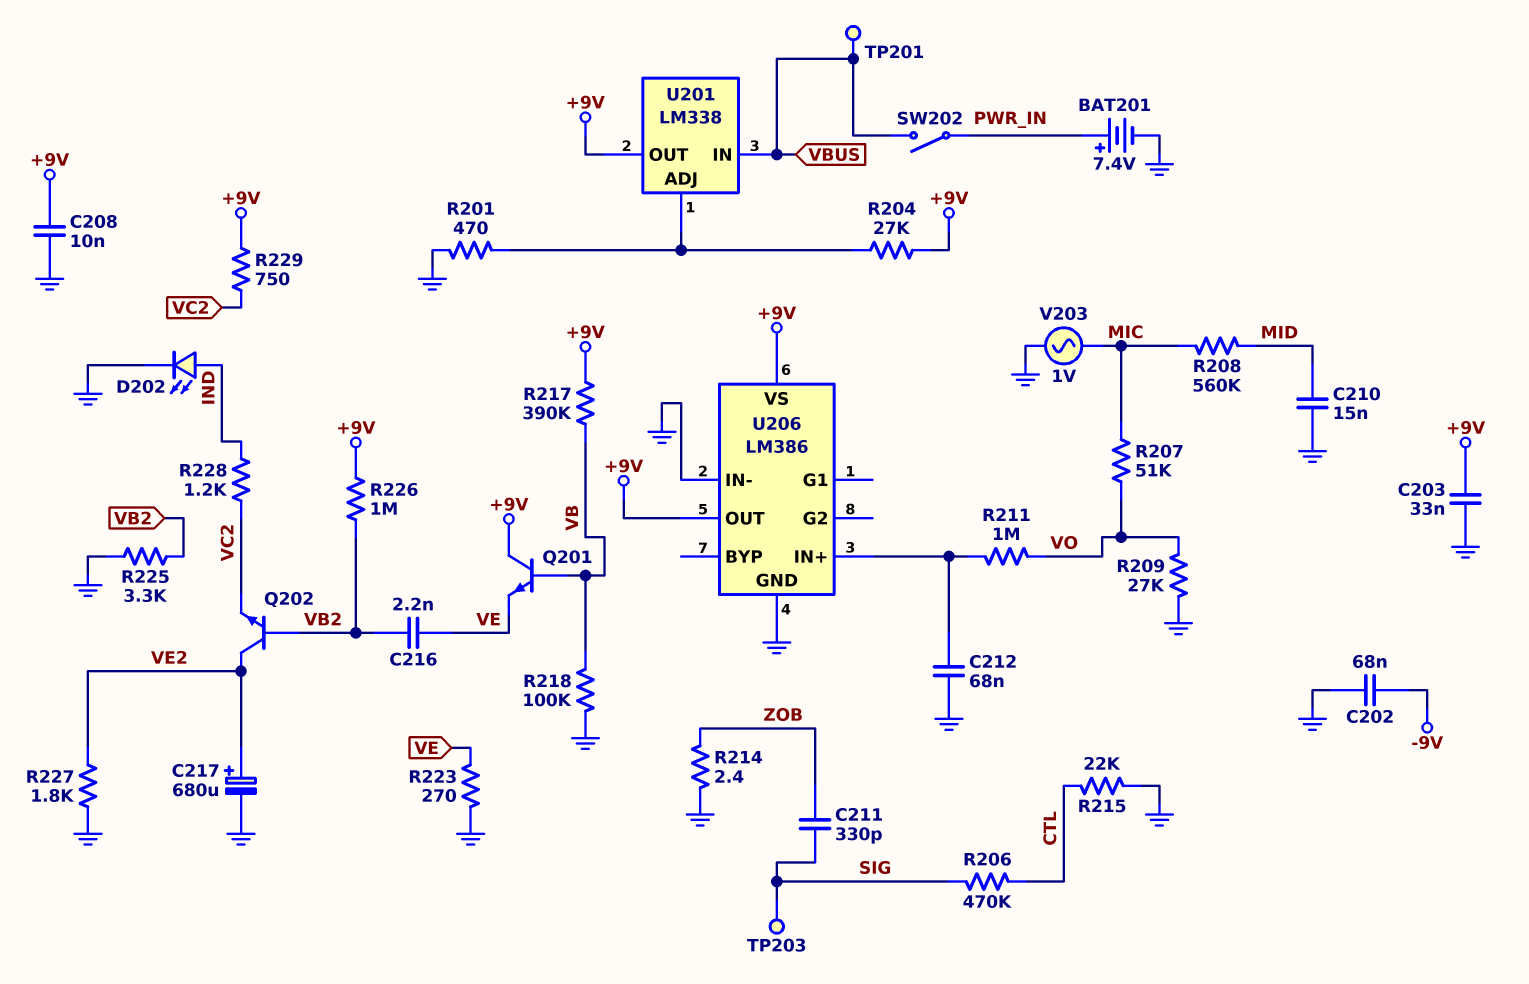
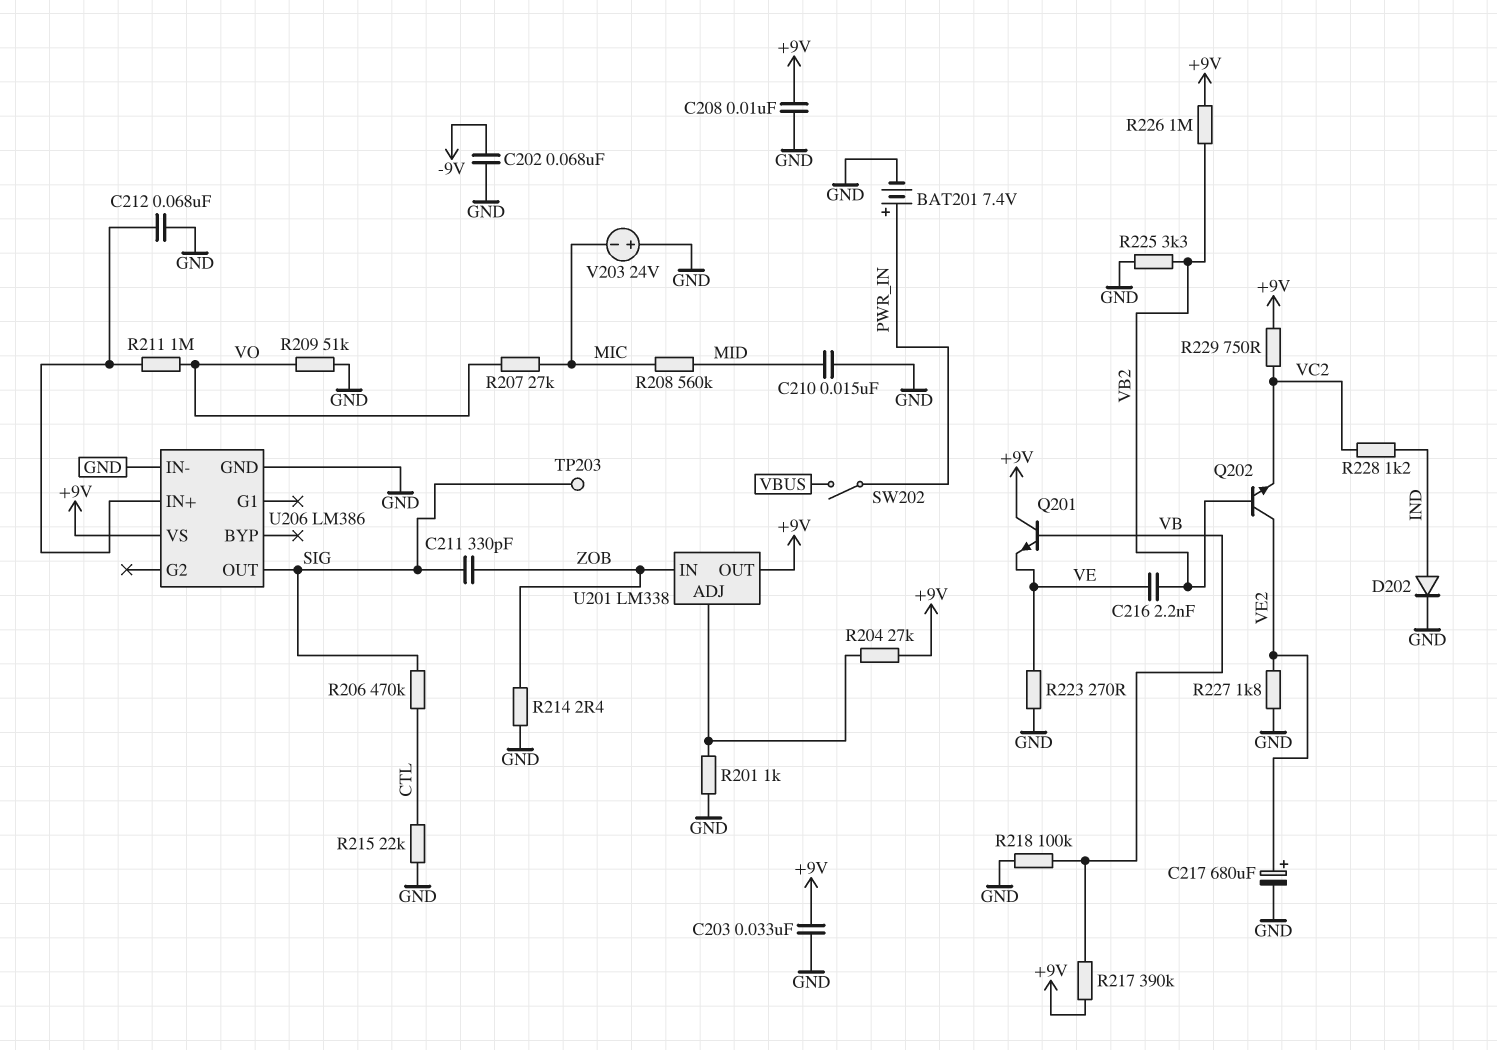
D202: LED (A IND, K GND) -> diode (A IND, K GND)
R201: 470 (GND, U201/ADJ) -> 1k (GND, U201/ADJ)
R207: 51k (MIC, VO) -> 27k (MIC, VO)
R209: 27k (GND, VO) -> 51k (GND, VO)
TP201: test point (VBUS) -> none
U201 pin IN: VBUS -> ZOB
U206 pin OUT: +9V -> SIG
V203: AC 1V (GND, MIC) -> 24V (plus GND, minus MIC)

